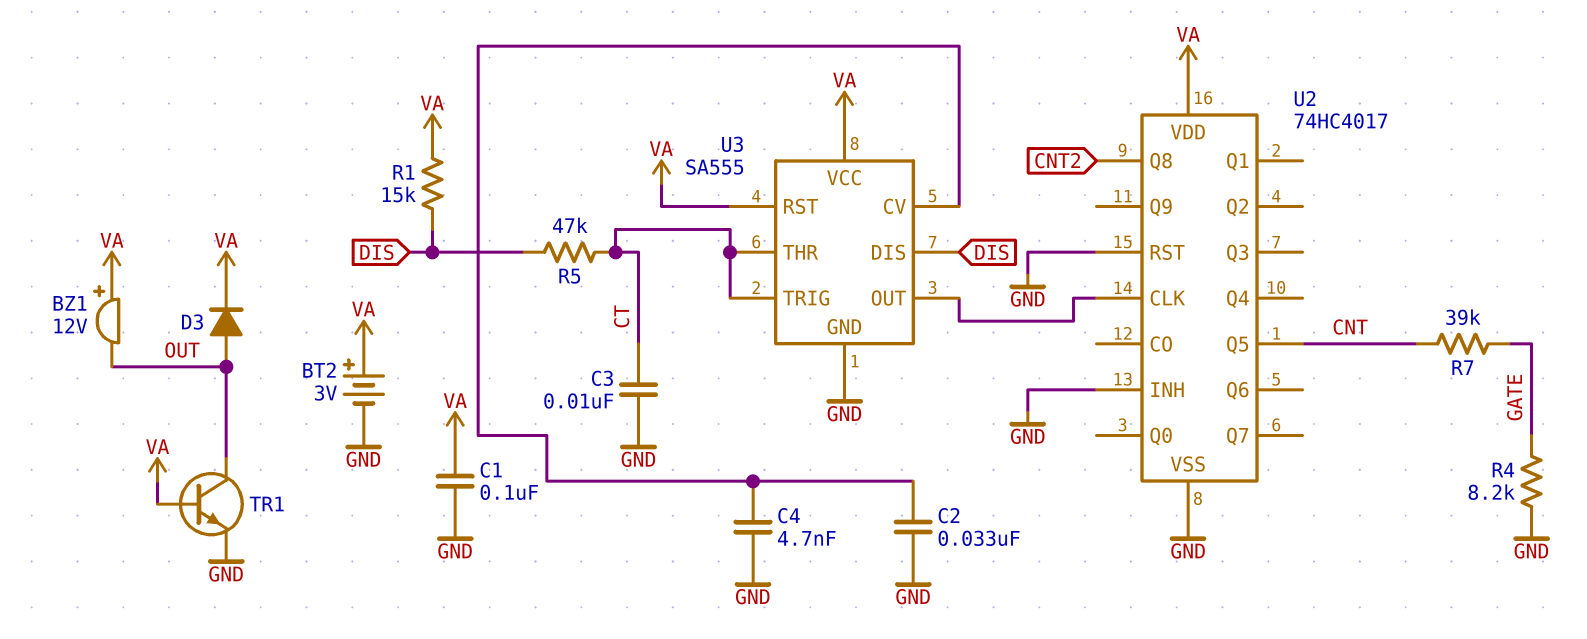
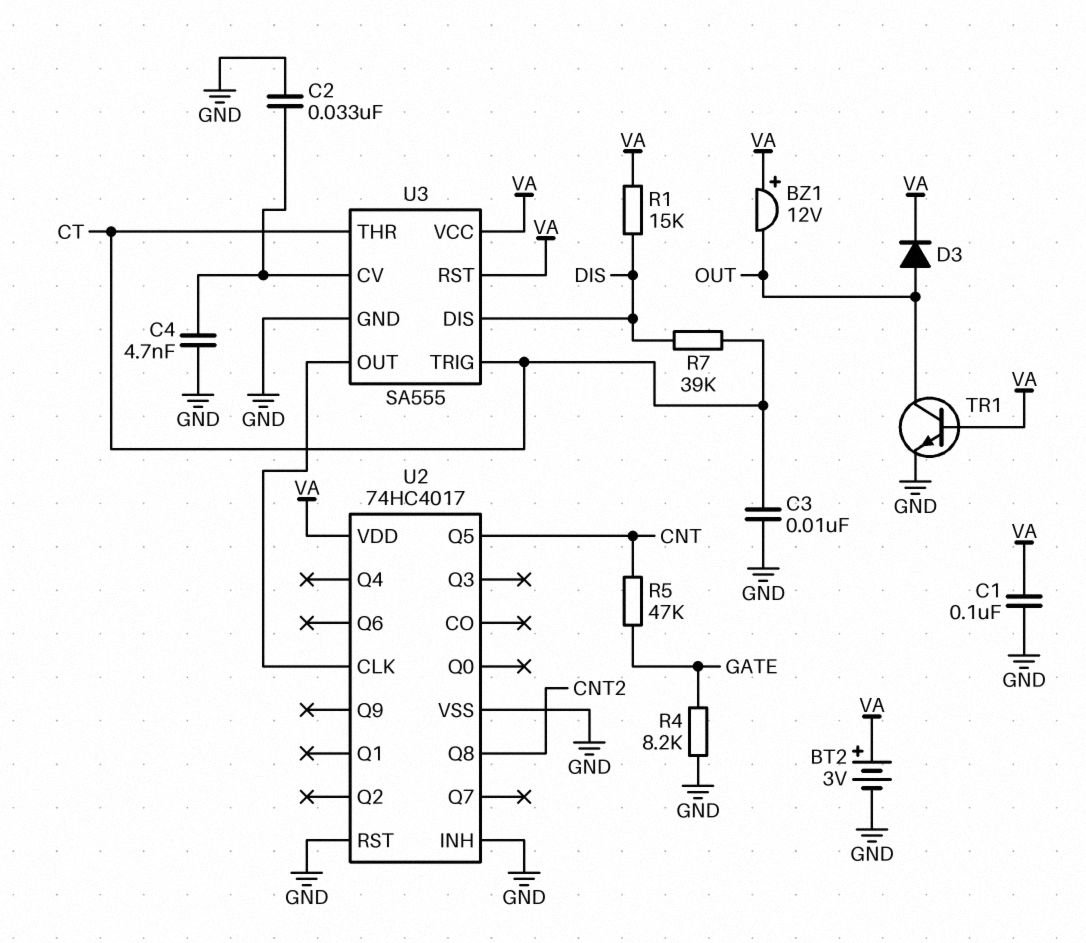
R5: 47k (CT, DIS) -> 47k (CNT, GATE)
R7: 39k (CNT, GATE) -> 39k (CT, DIS)

